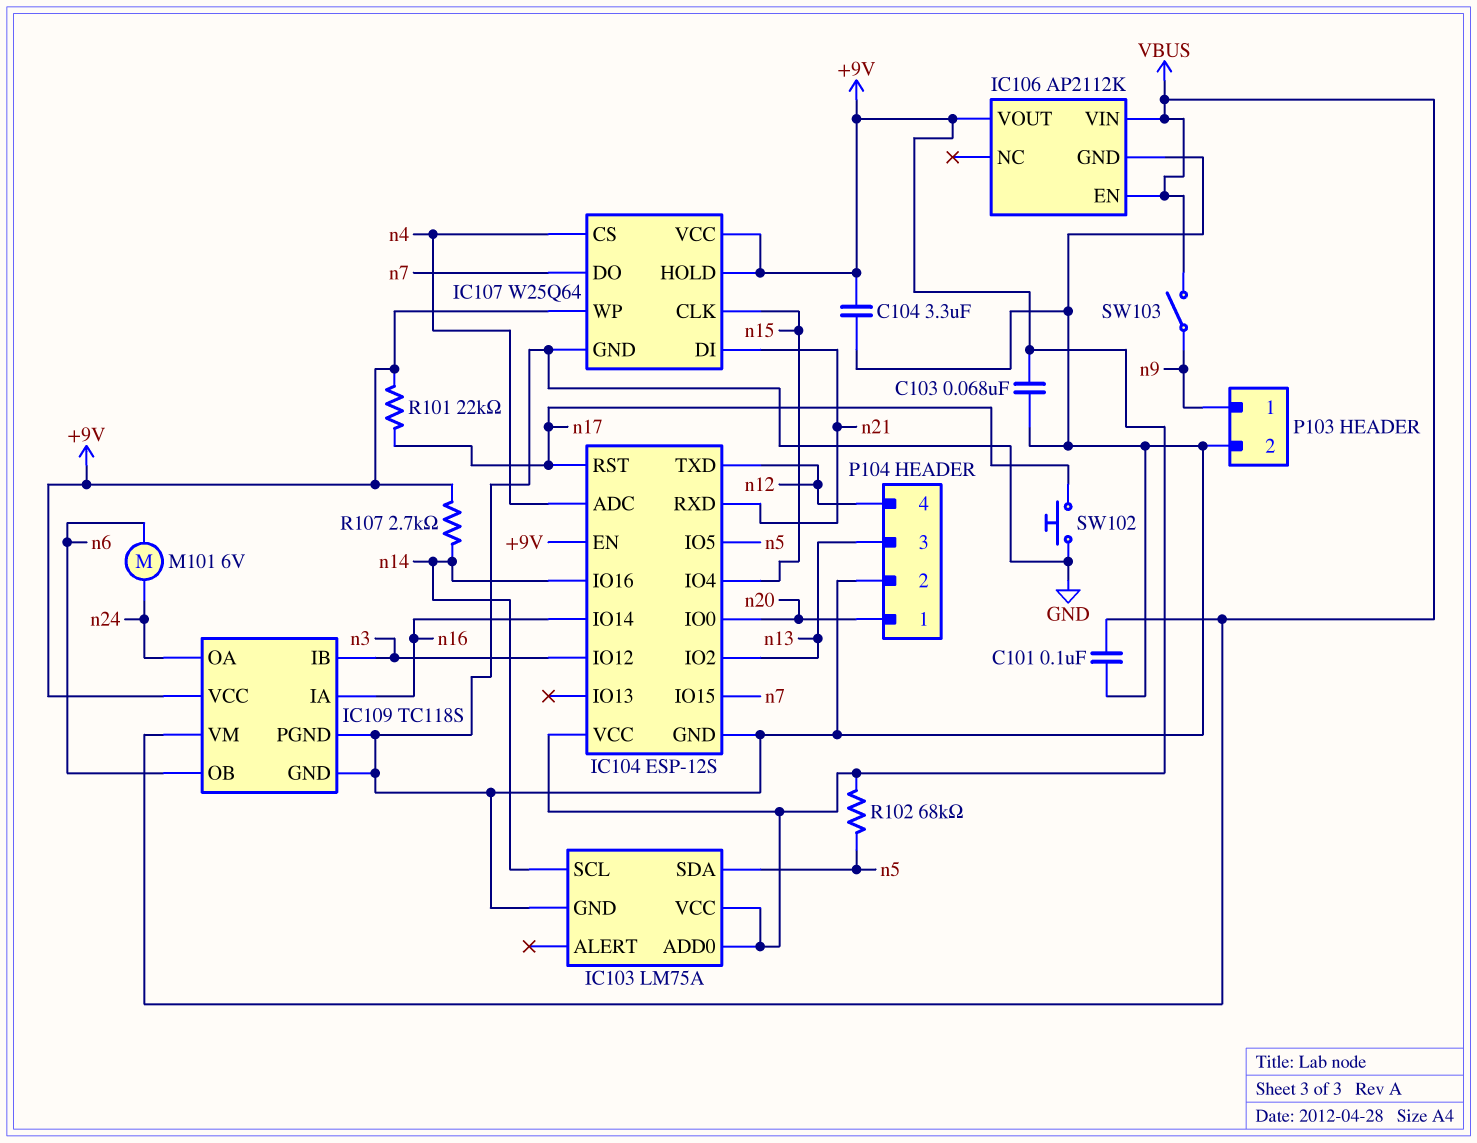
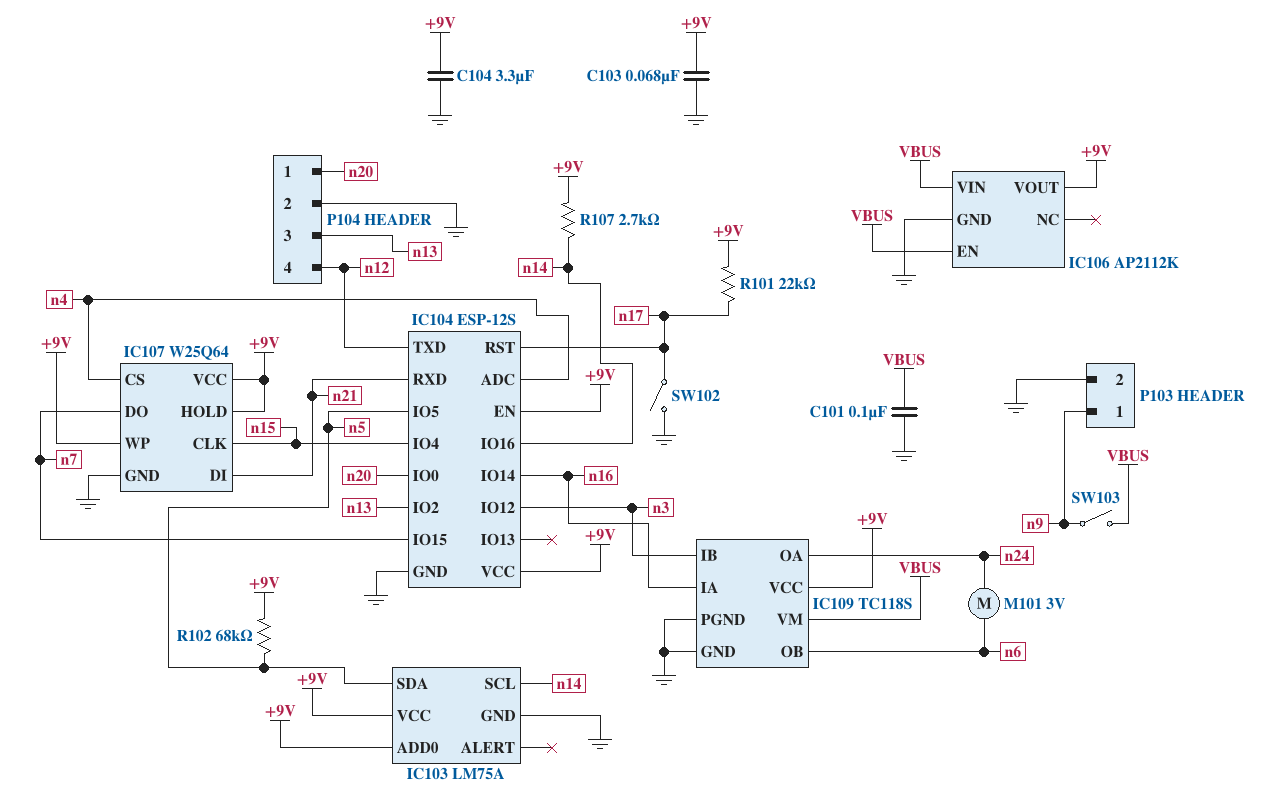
M101: motor 6V (n6, n24) -> motor 3V (n6, n24)
SW102: button (GND, n17) -> switch (GND, n17)

